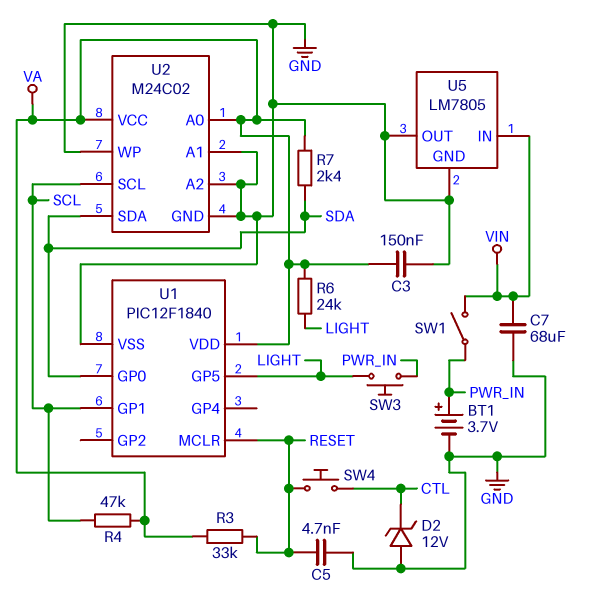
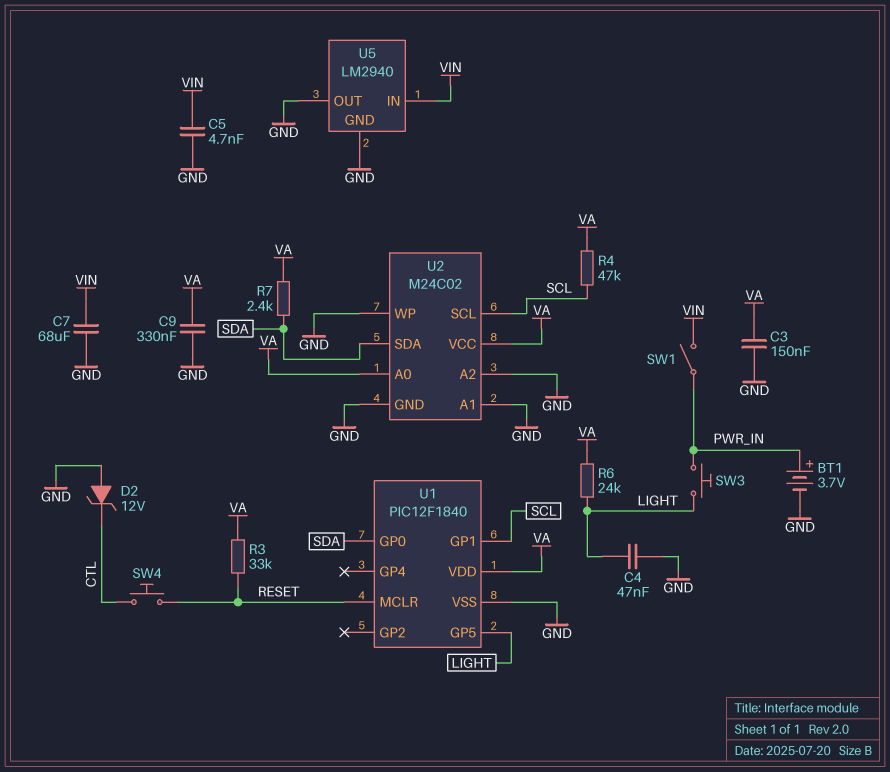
C4: none -> 47nF (GND, LIGHT)
C5: 4.7nF (GND, RESET) -> 4.7nF (GND, VIN)
C9: none -> 330nF (GND, VA)
U5: LM7805 -> LM2940

